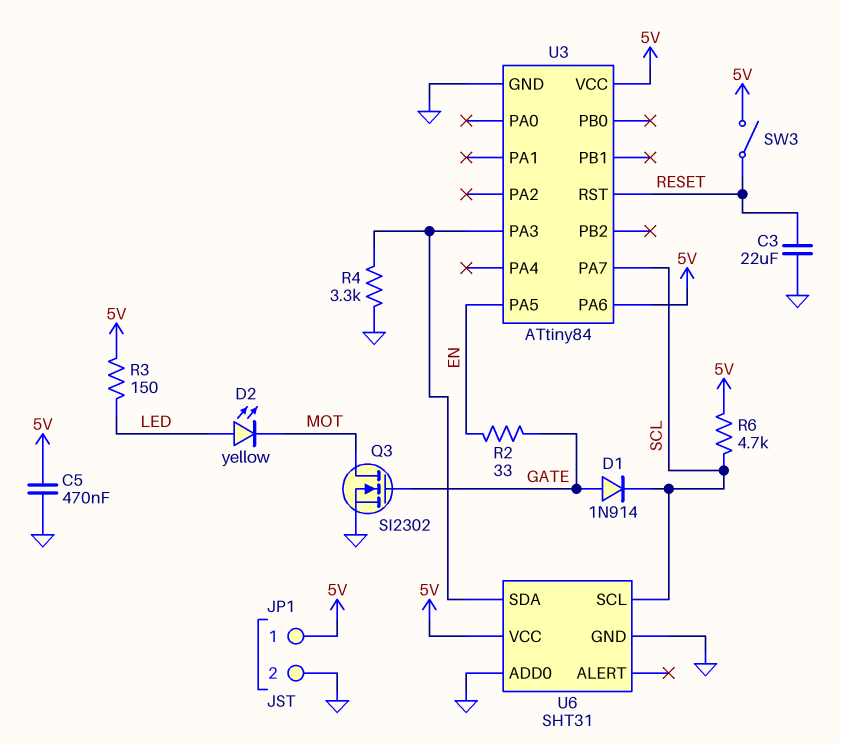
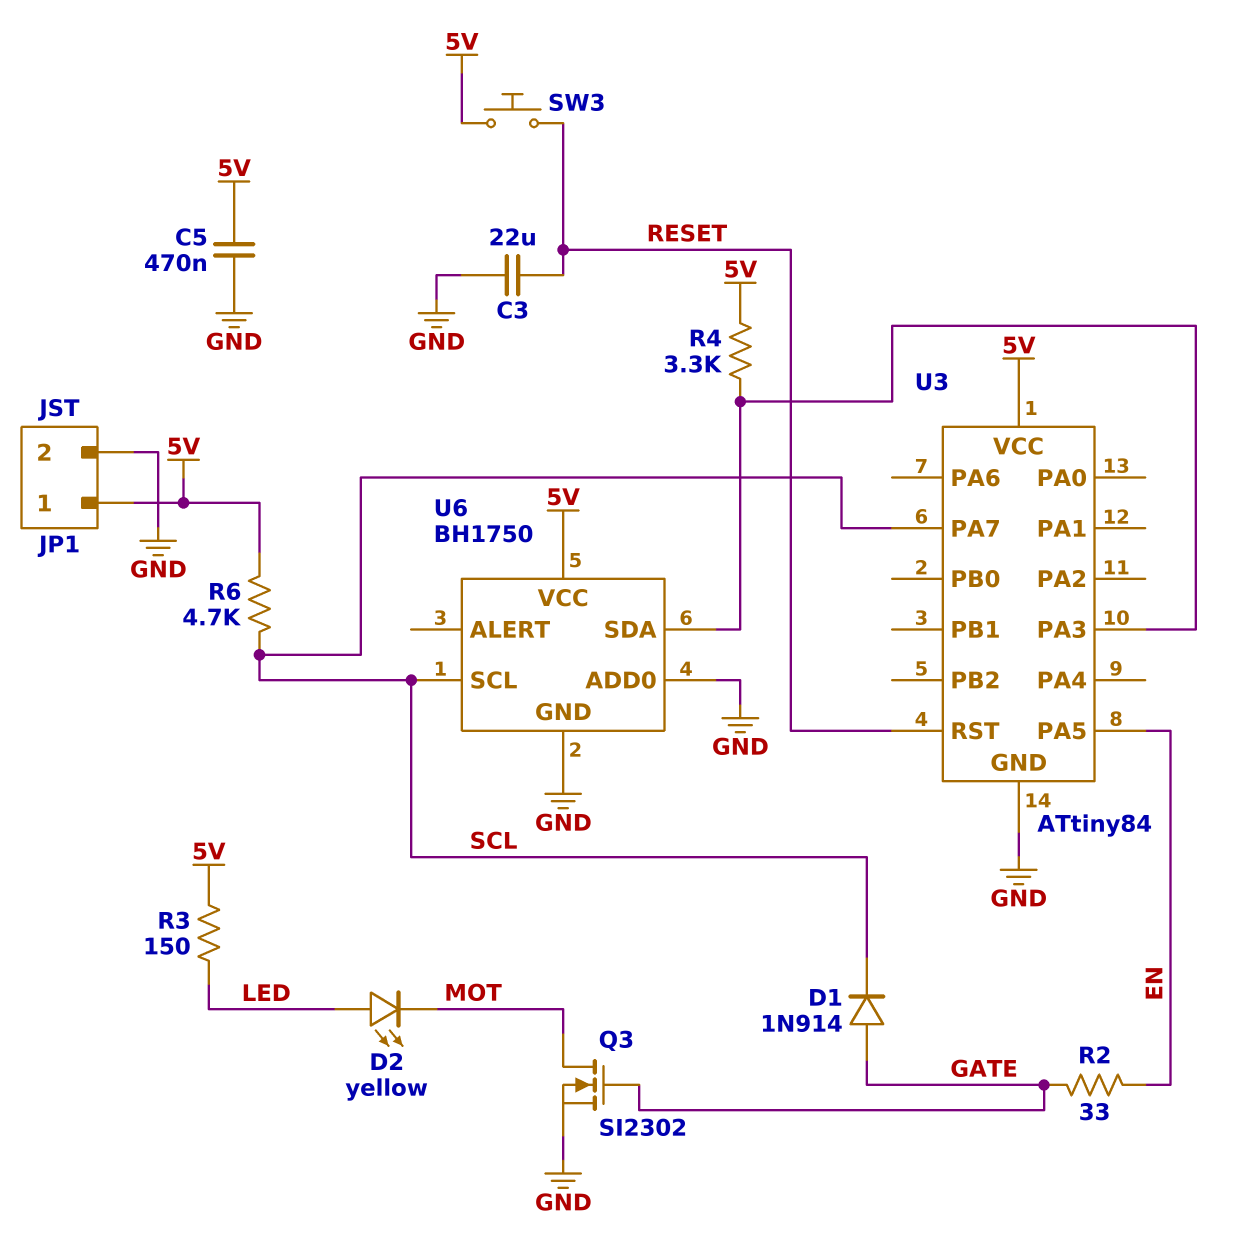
R4: 3.3k (GND, U3/PA3) -> 3.3k (5V, U3/PA3)
SW3: switch (5V, RESET) -> button (5V, RESET)
U3 pin PA6: 5V -> none
U6: SHT31 -> BH1750

